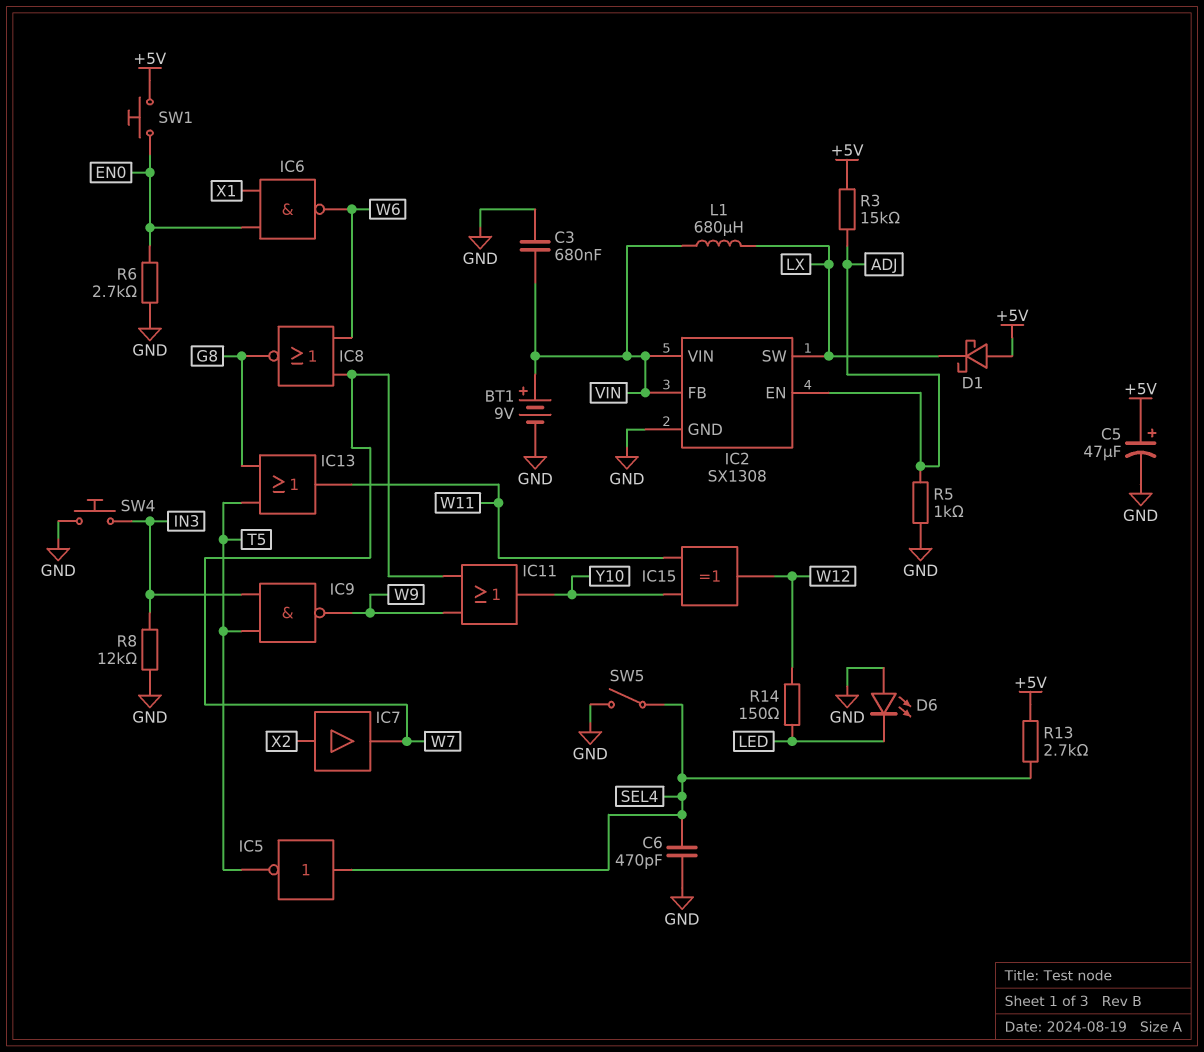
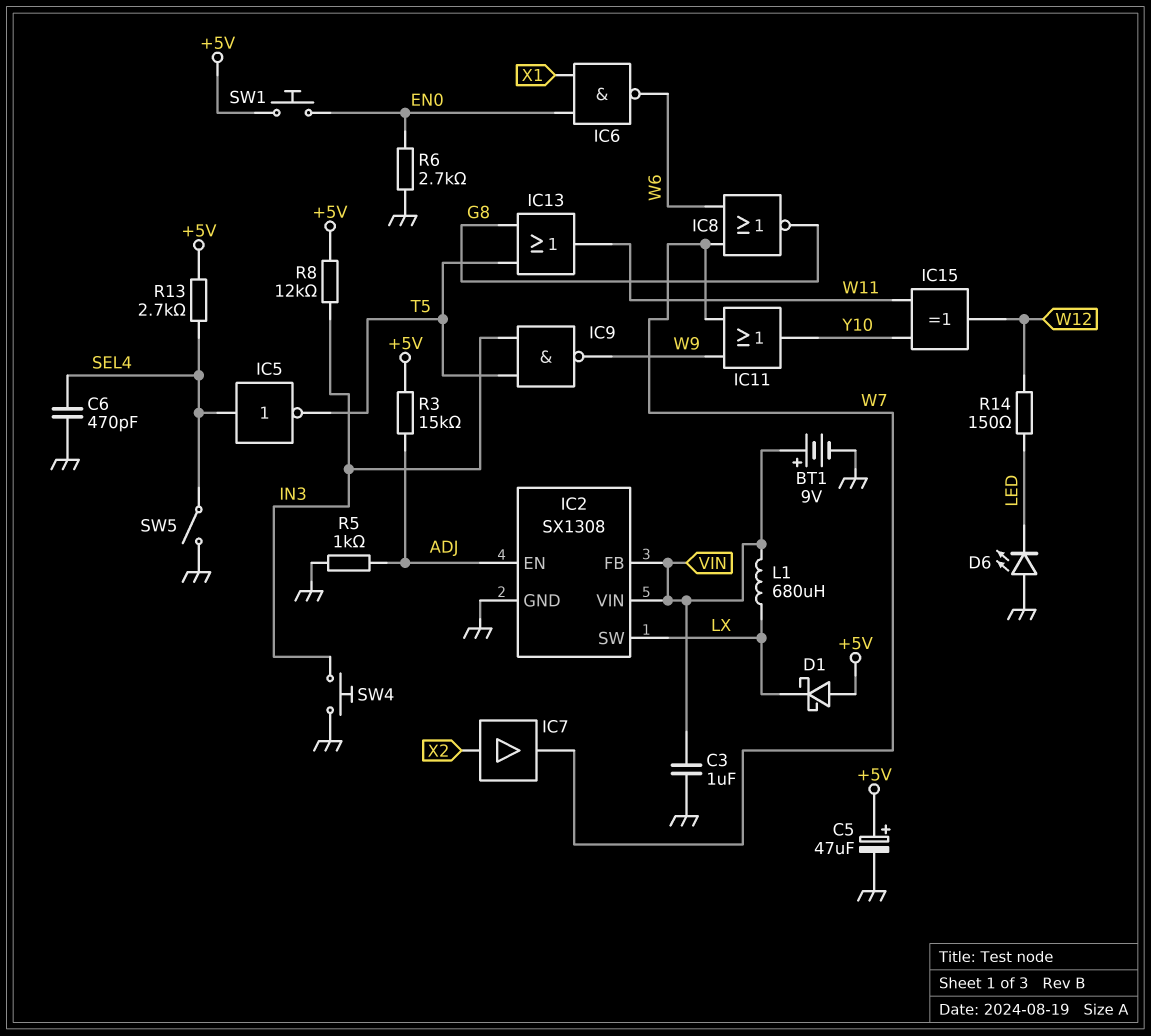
C3: 680nF (GND, VIN) -> 1uF (GND, VIN)
R8: 12k (GND, IN3) -> 12k (+5V, IN3)

